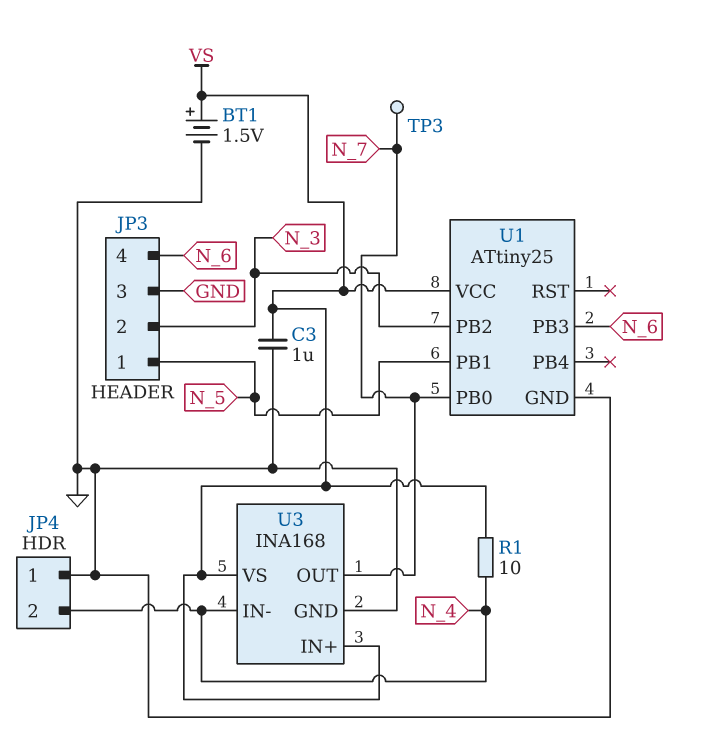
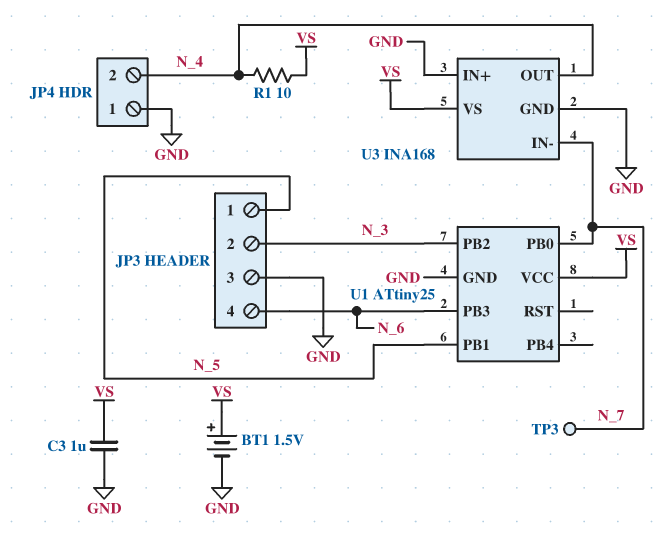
U3 pin IN+: VS -> GND
U3 pin IN-: N_4 -> N_7
U3 pin OUT: N_7 -> N_4

